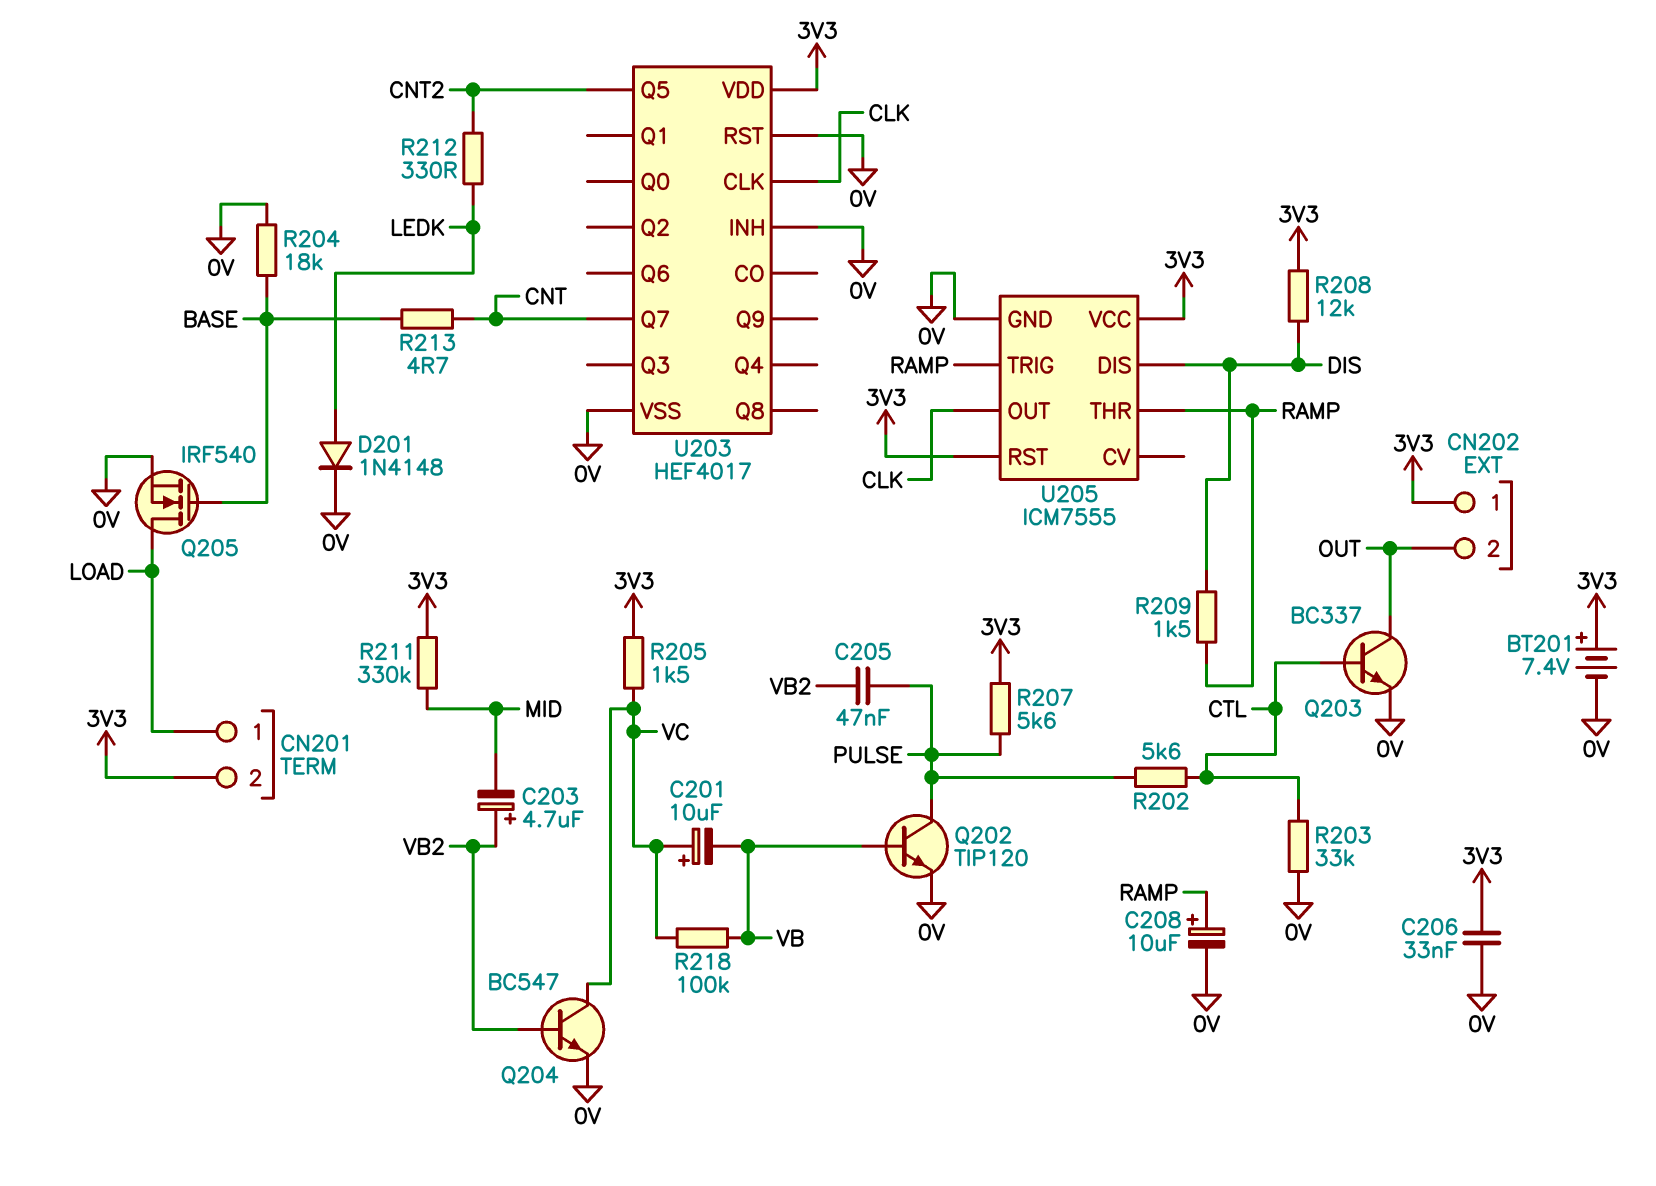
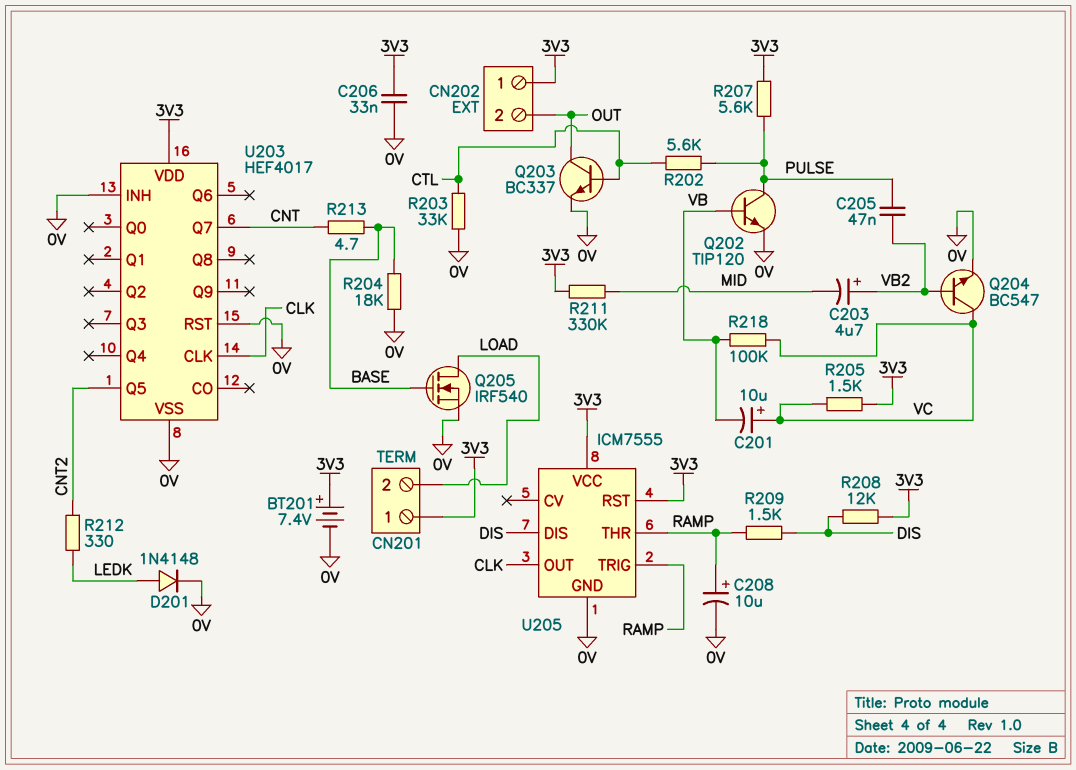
CN201 pin 1: LOAD -> 3V3
CN201 pin 2: 3V3 -> LOAD

